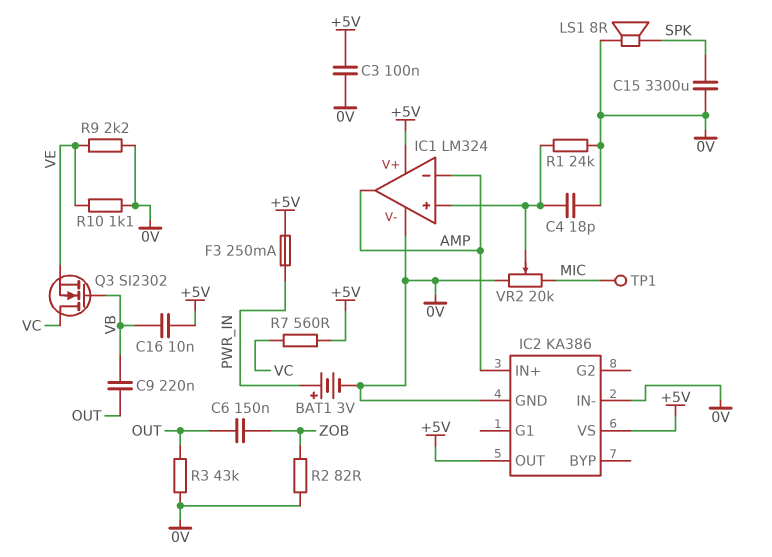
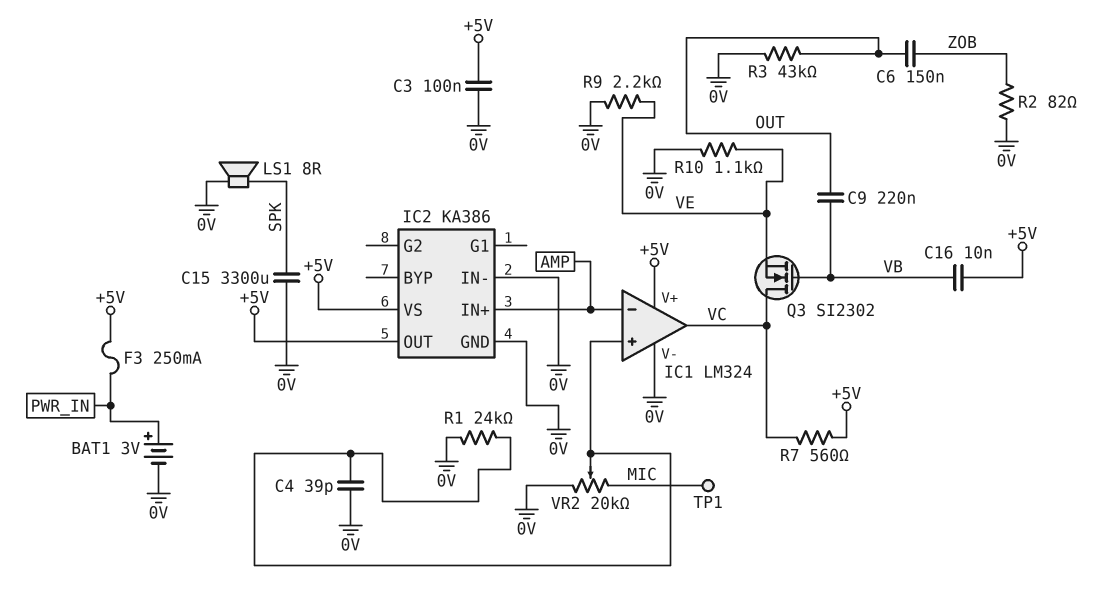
C4: 18pF (0V, IC1/in+) -> 39pF (0V, IC1/in+)
IC1 pin out: AMP -> VC

